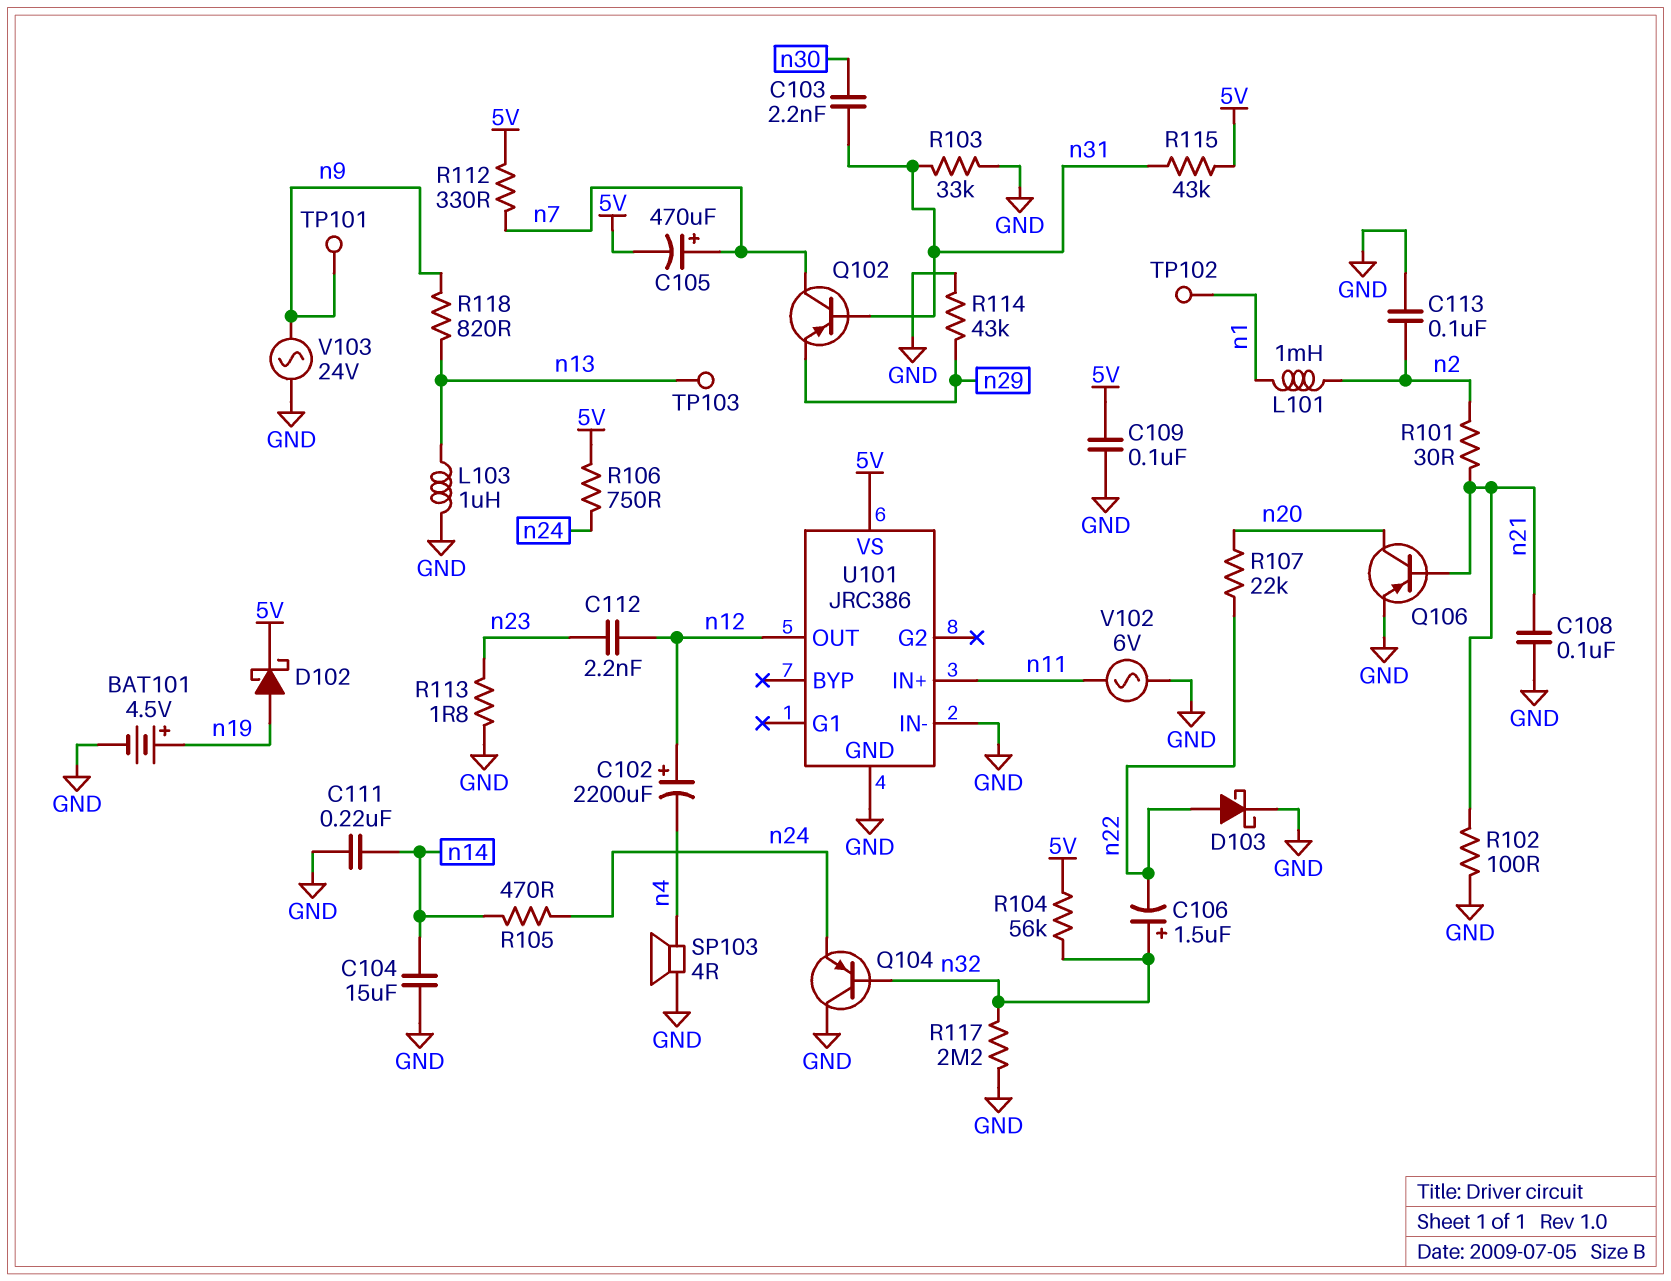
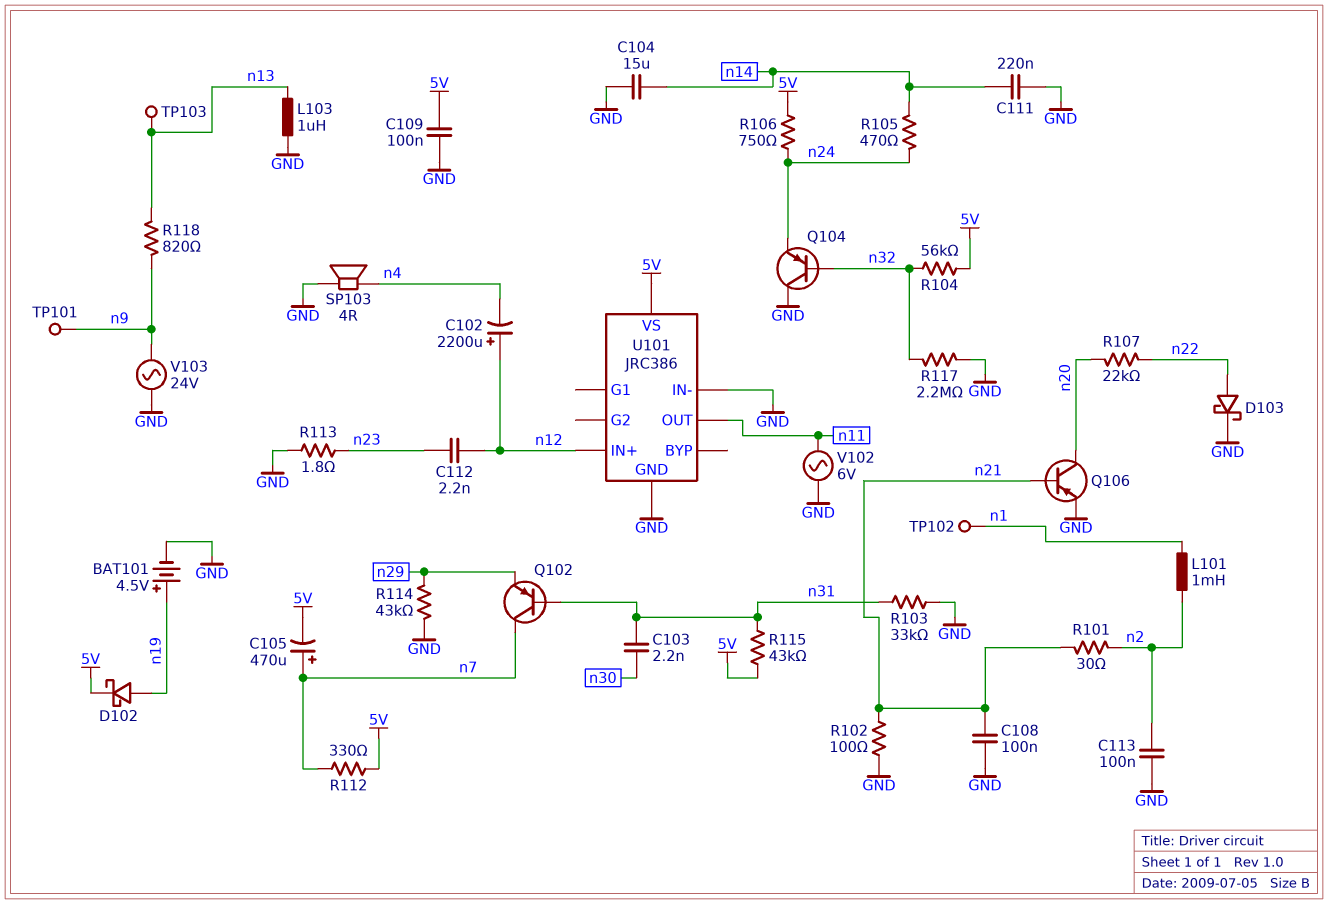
C106: 1.5uF (plus n32, minus n22) -> none
U101 pin IN+: n11 -> n12
U101 pin OUT: n12 -> n11

